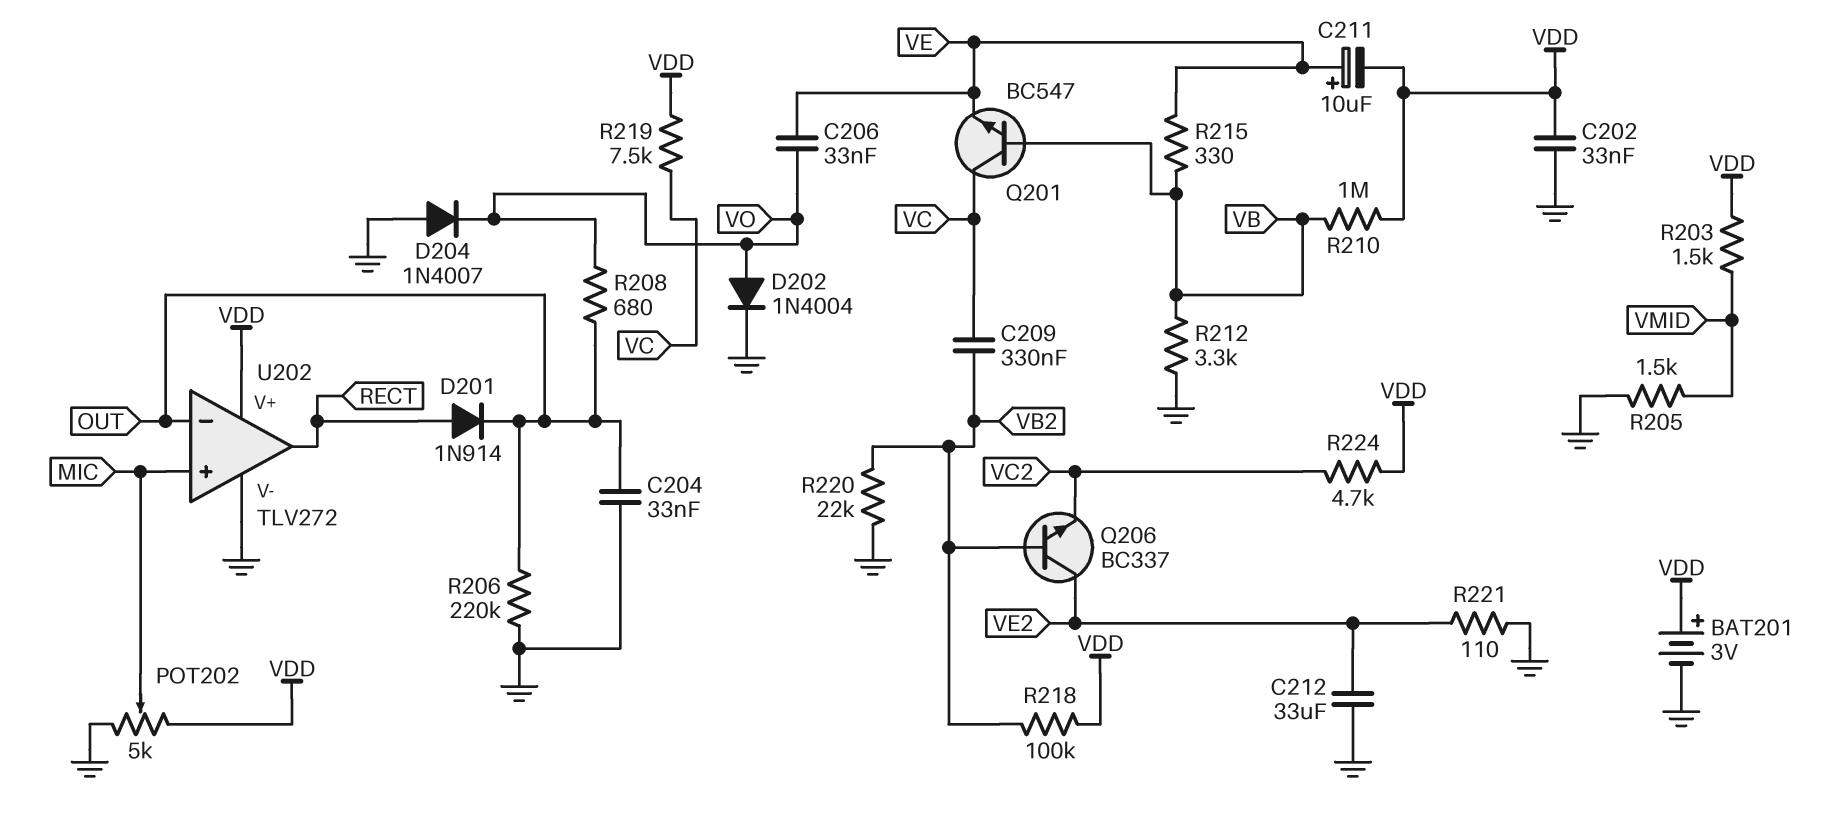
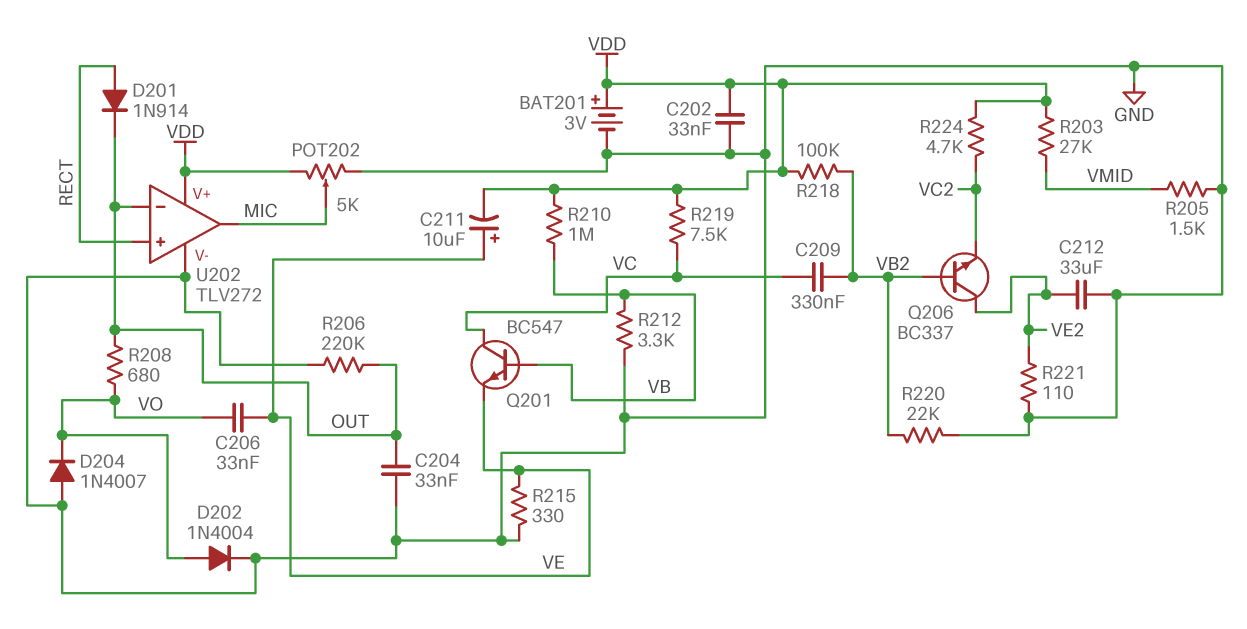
R203: 1.5k (VDD, VMID) -> 27k (VDD, VMID)
R215: 330 (VB, VE) -> 330 (GND, VE)
U202 pin in+: MIC -> RECT
U202 pin out: RECT -> MIC

